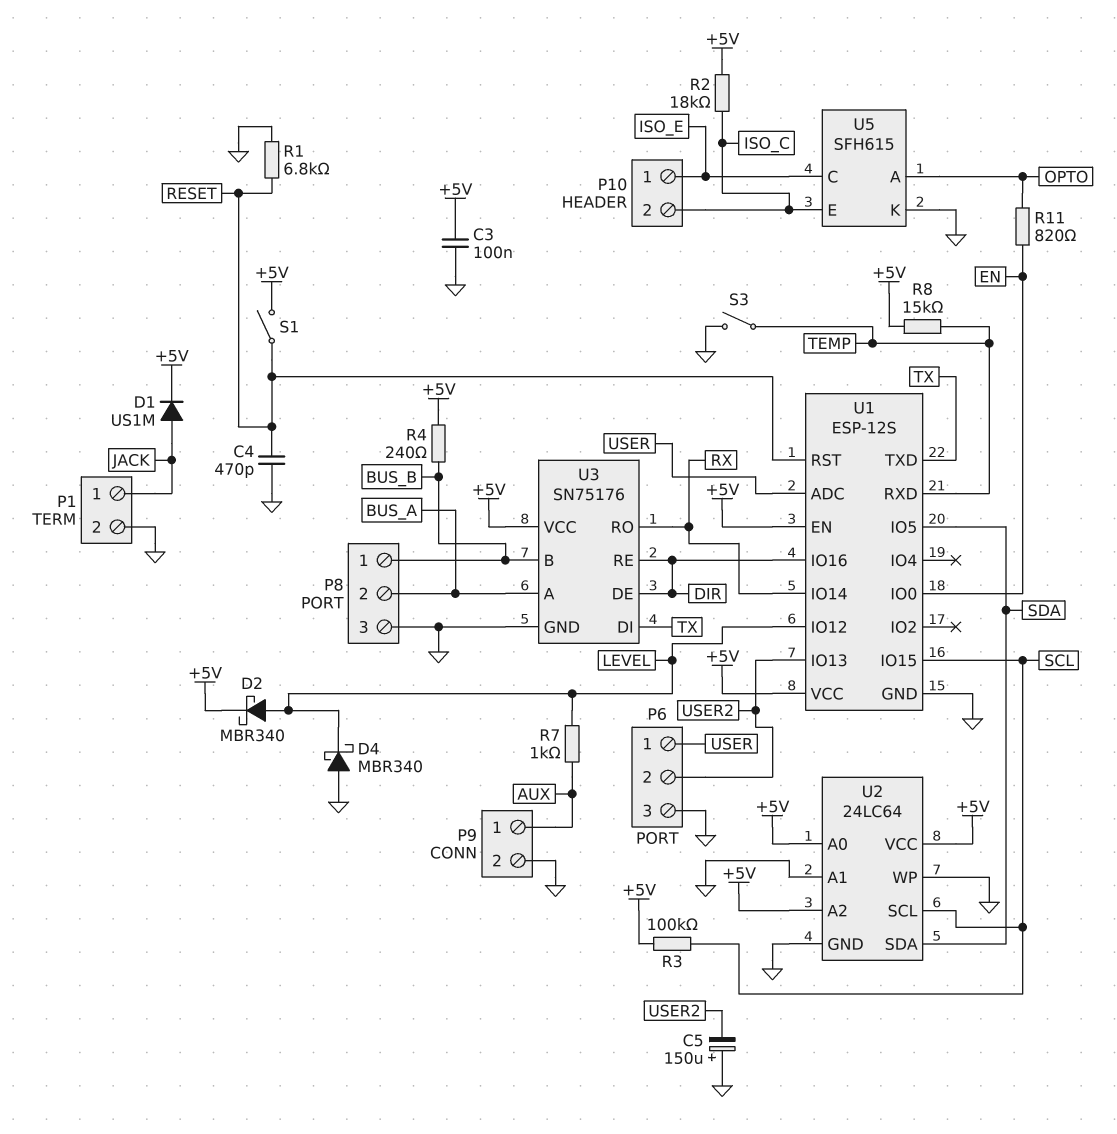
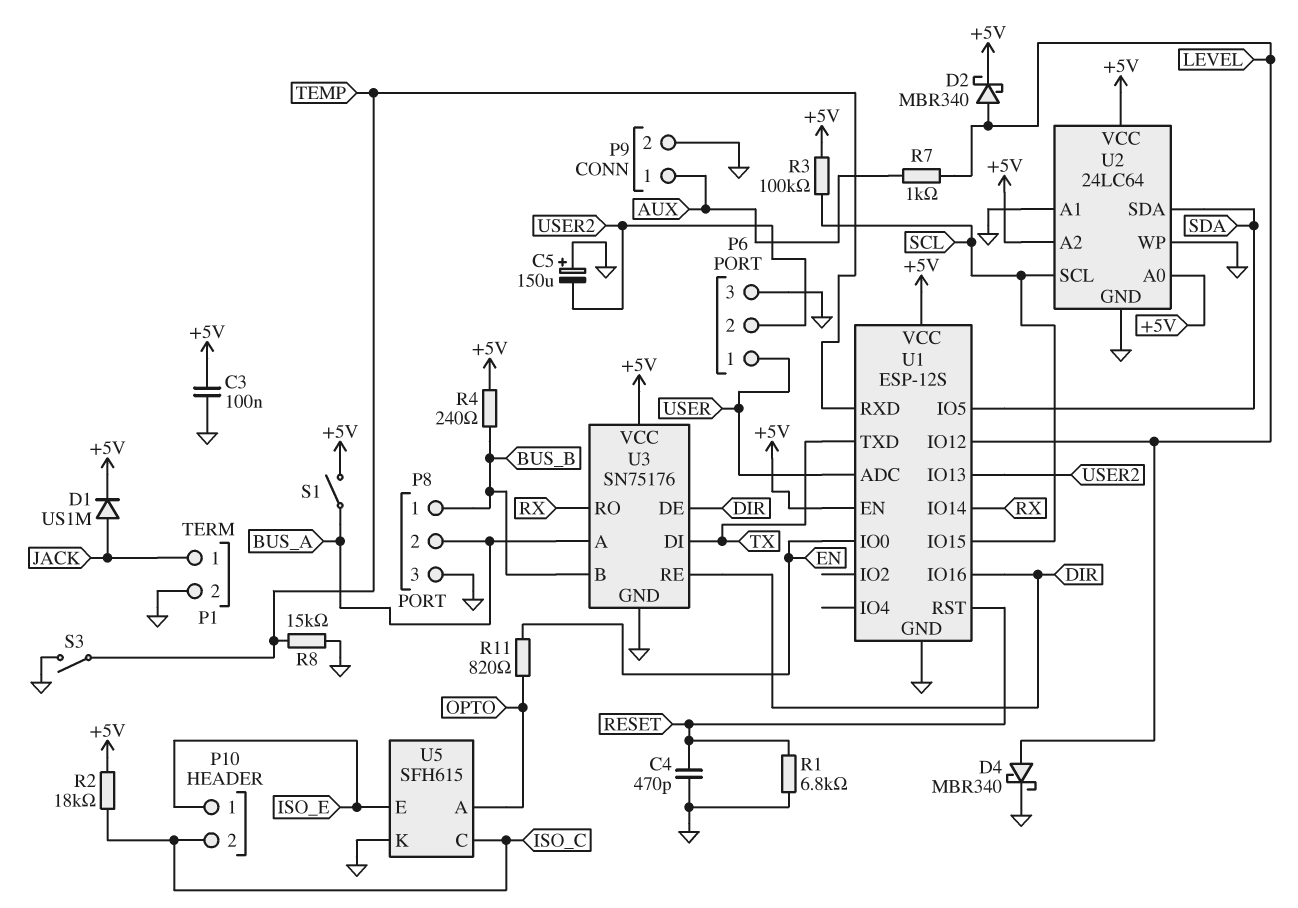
D4: schottky MBR340 (A GND, K LEVEL) -> schottky MBR340 (A LEVEL, K GND)
R8: 15k (+5V, TEMP) -> 15k (GND, TEMP)
S1: switch (+5V, RESET) -> switch (+5V, BUS_A)
U5 pin C: ISO_E -> ISO_C
U5 pin E: ISO_C -> ISO_E

